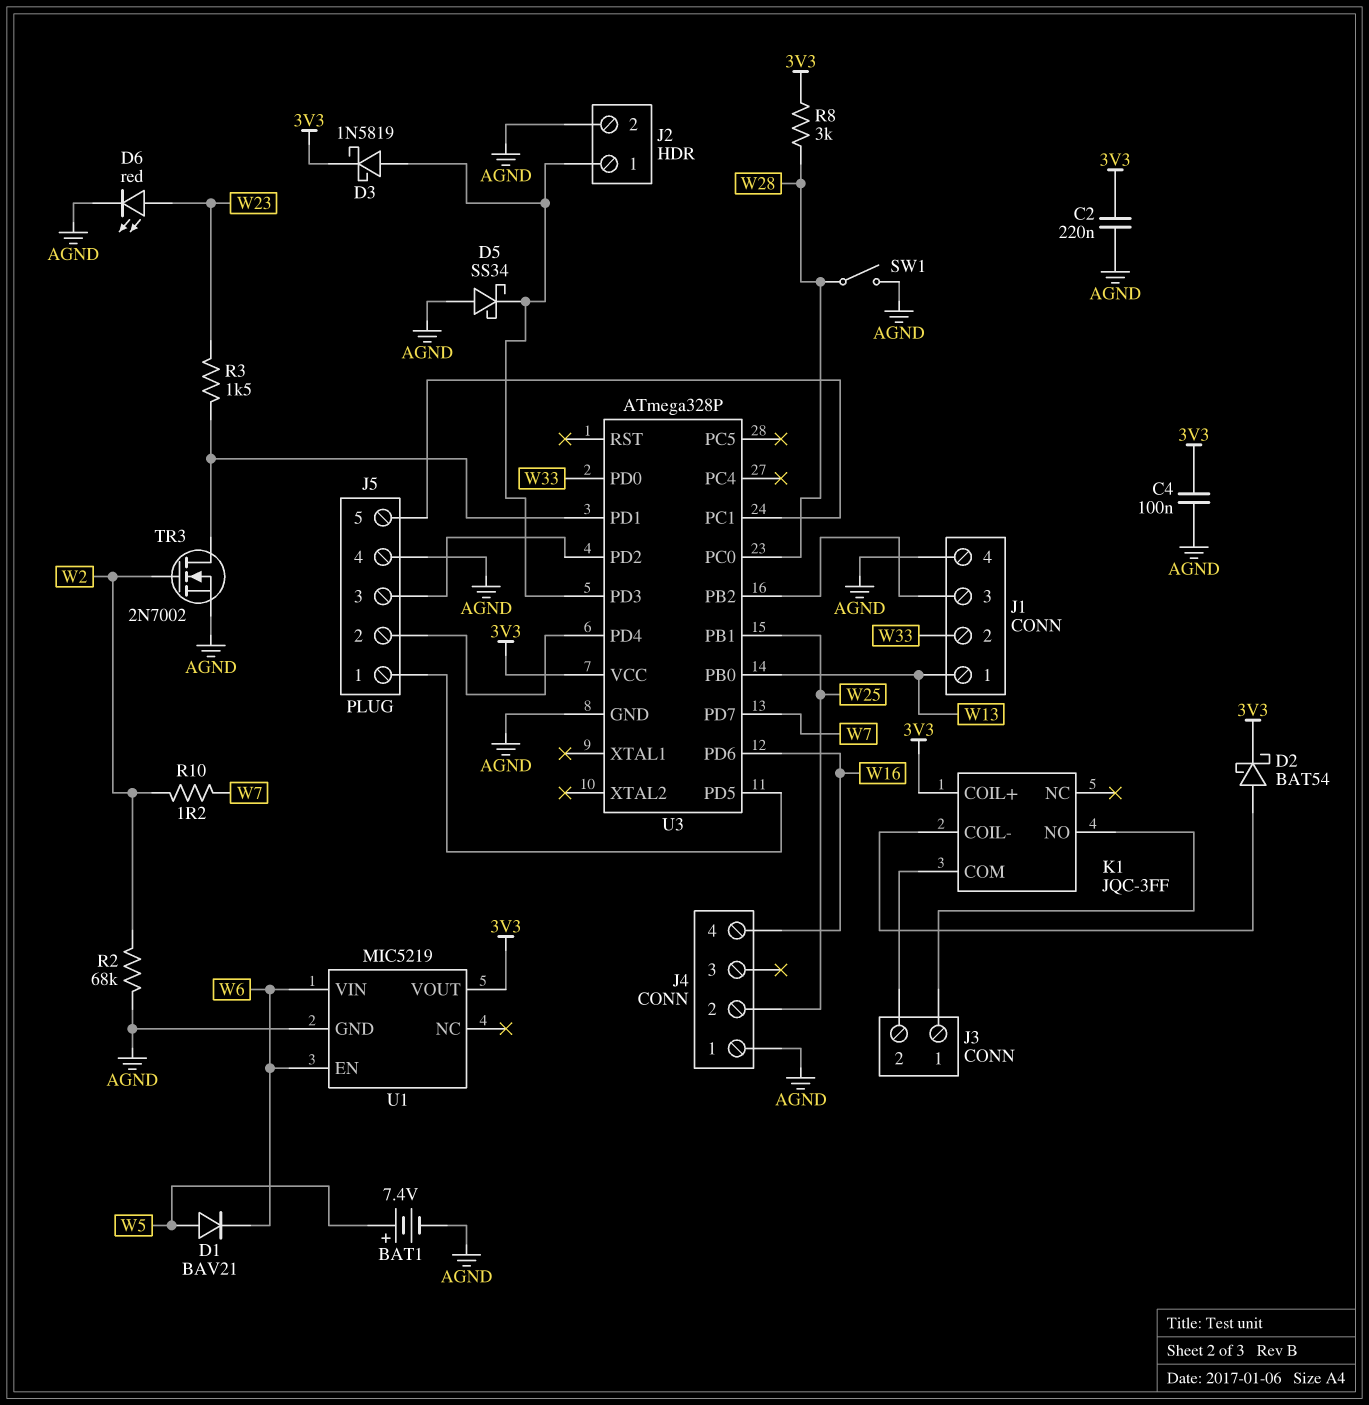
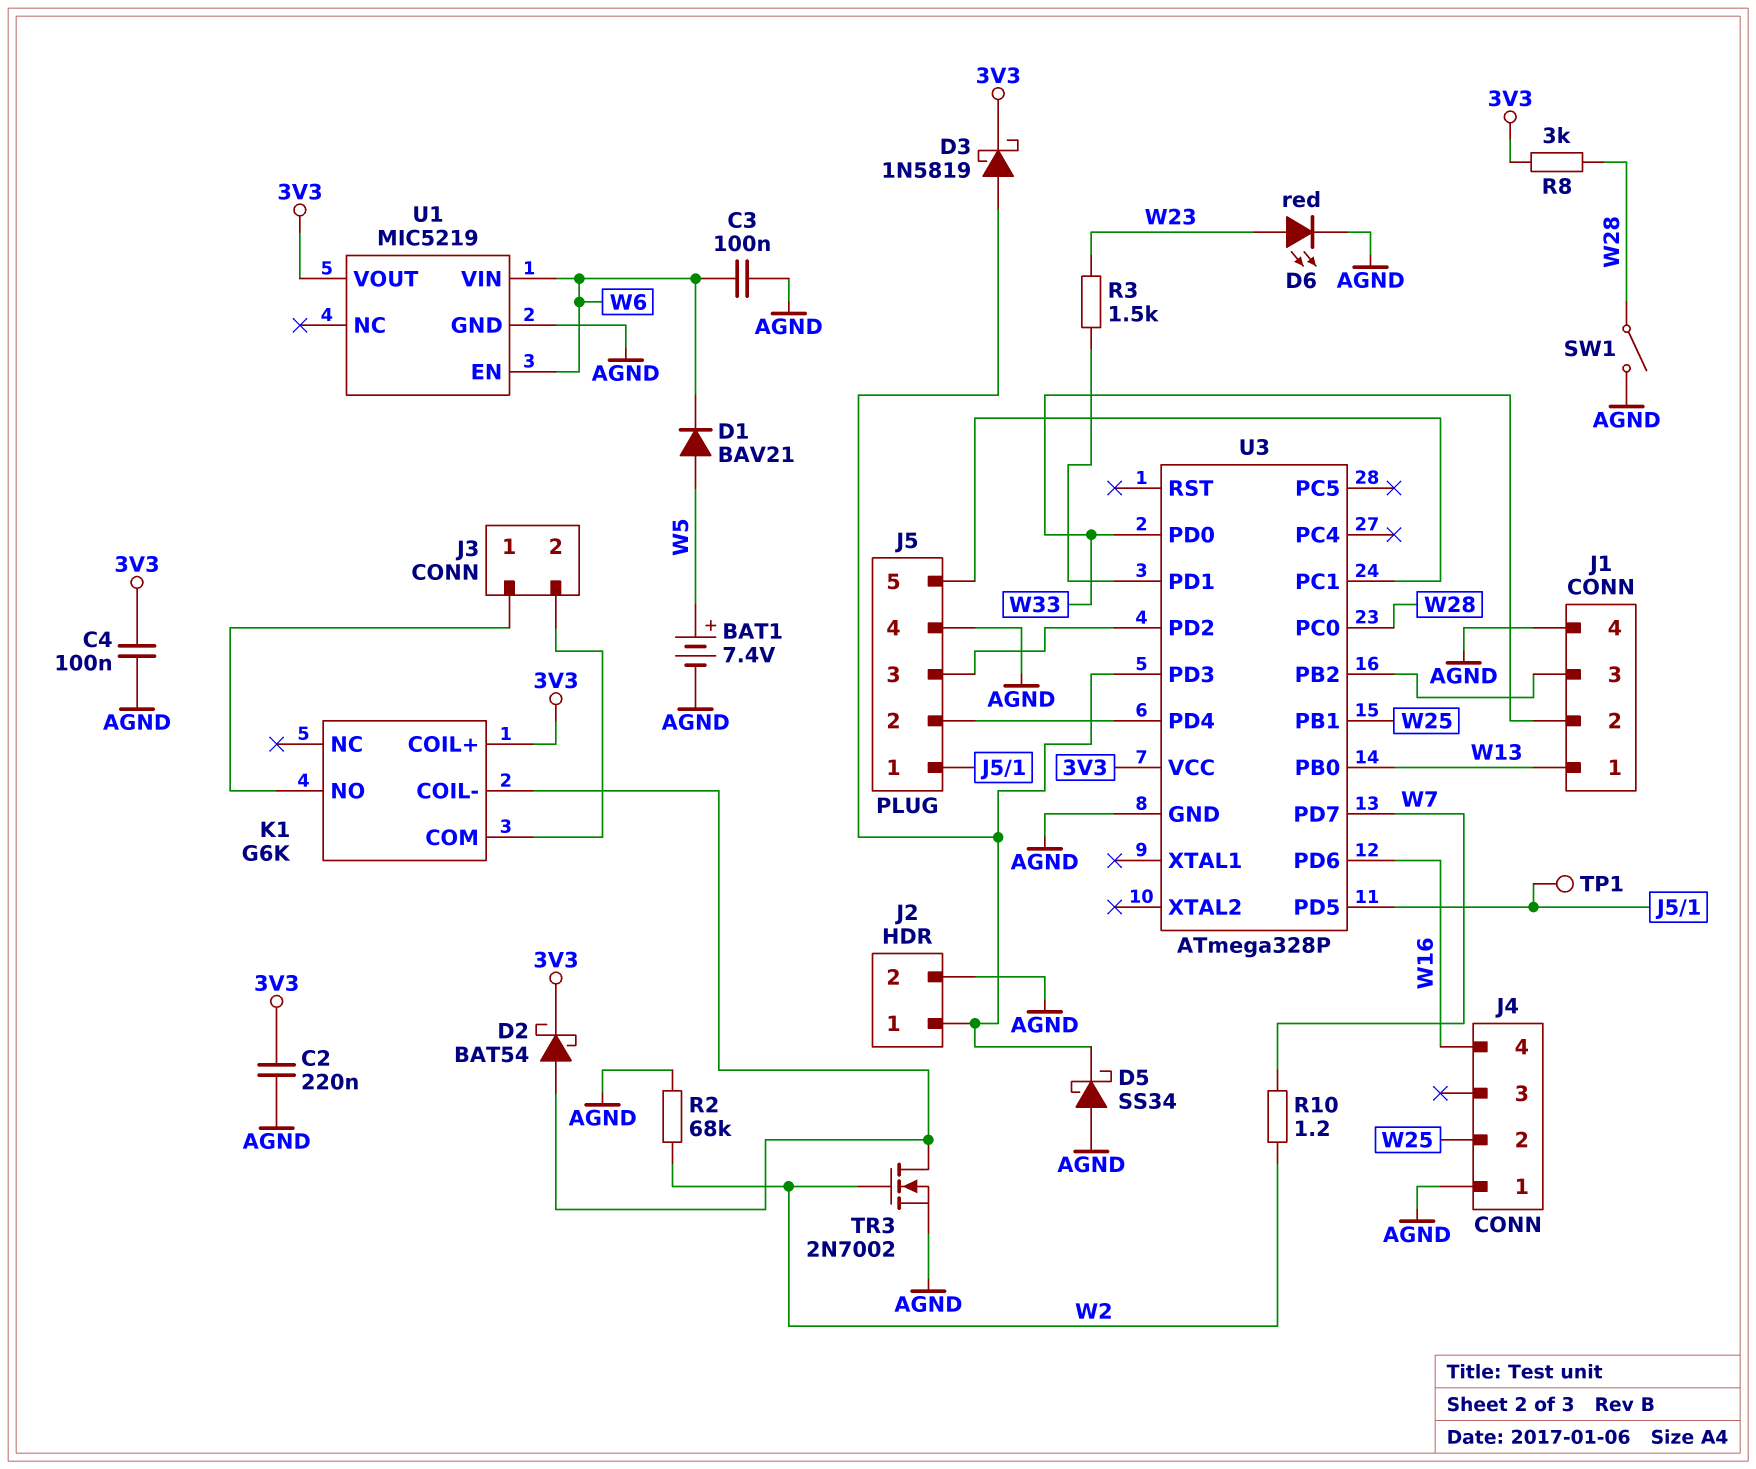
C3: none -> 100nF (AGND, W6)
K1: JQC-3FF -> G6K
TP1: none -> test point (J5/1)
TR3: NMOS 2N7002 (G W2, D U3/PD1, S AGND) -> NMOS 2N7002 (G W2, D K1/COIL-, S AGND)

